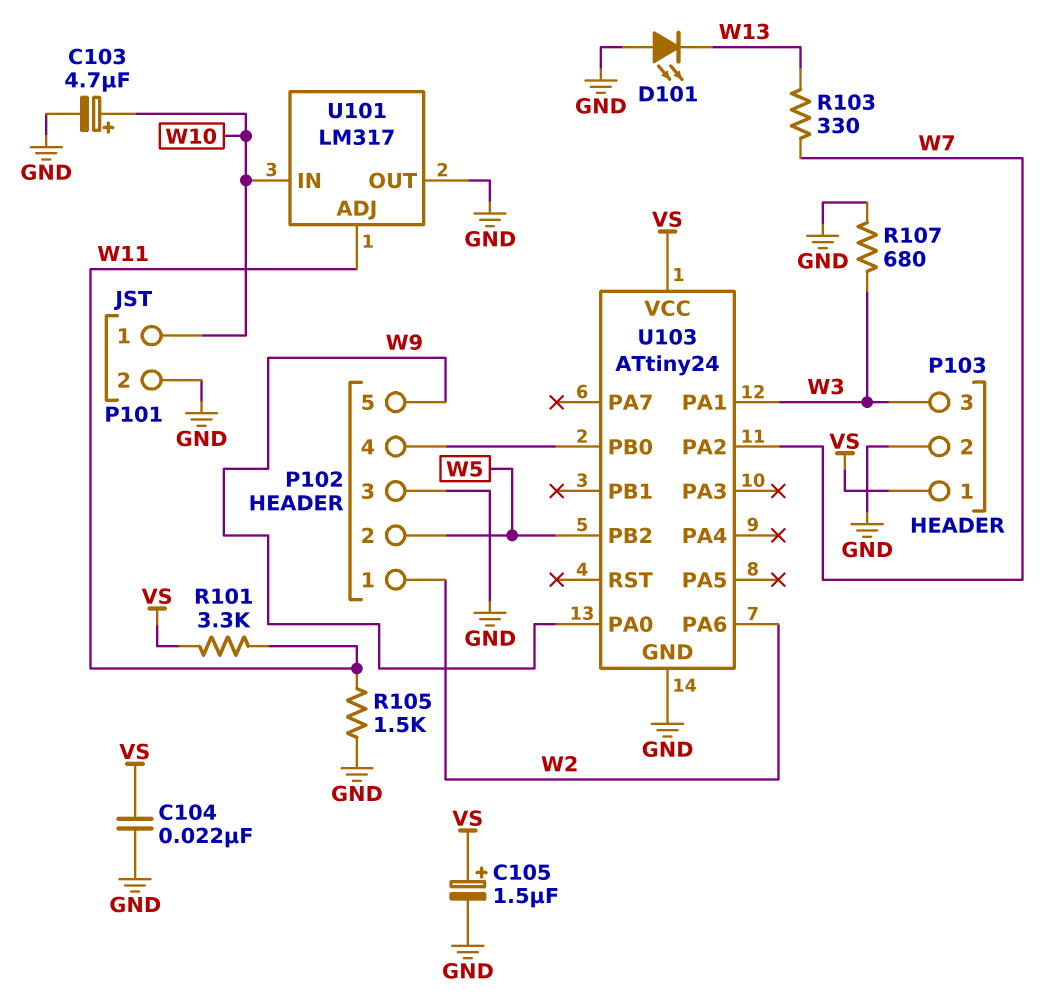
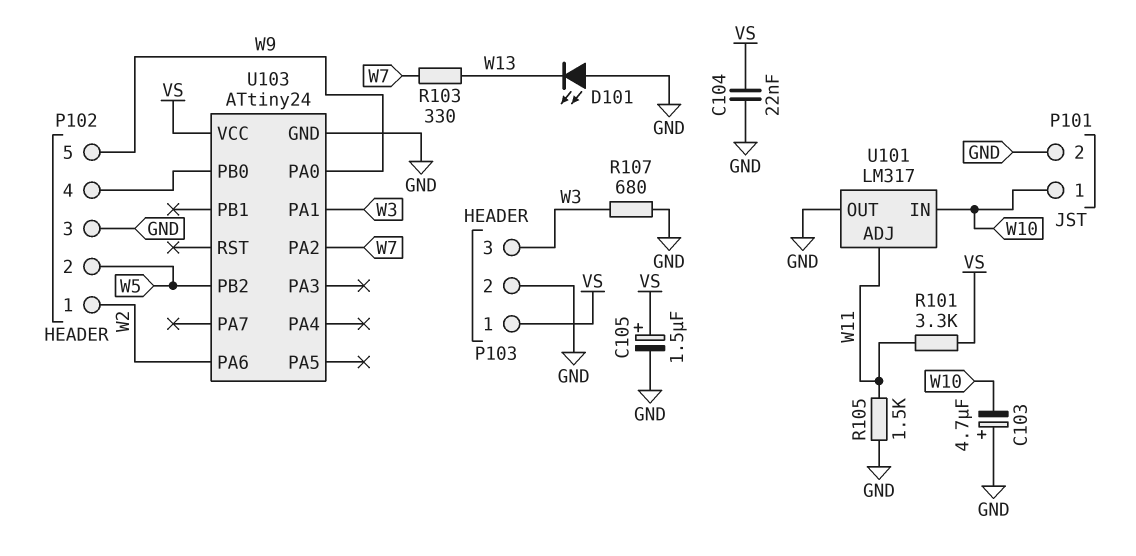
C103: 4.7uF (plus W10, minus GND) -> 4.7uF (plus GND, minus W10)

